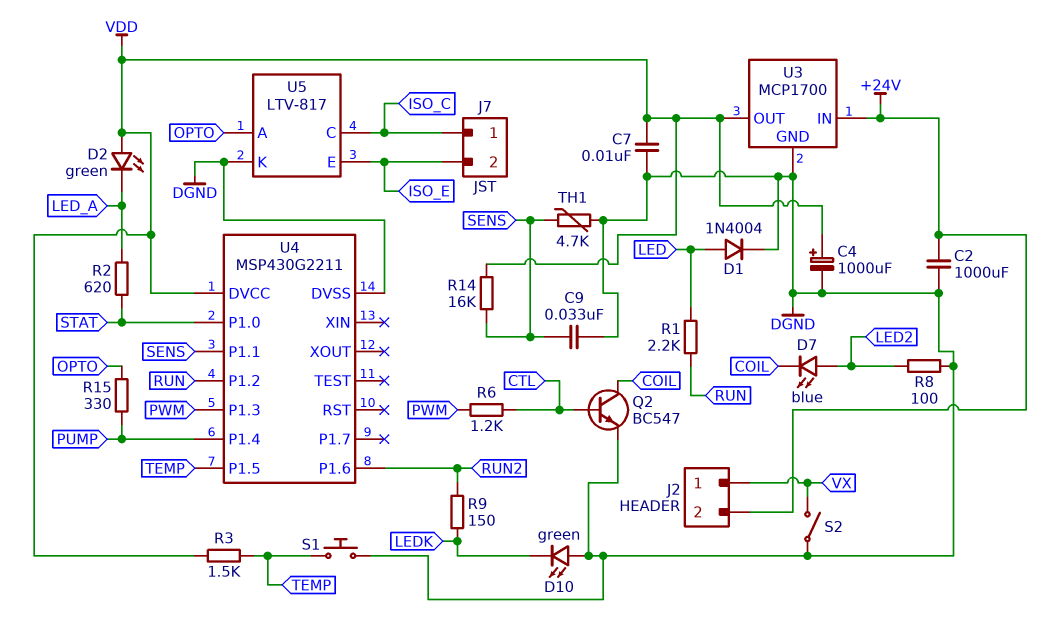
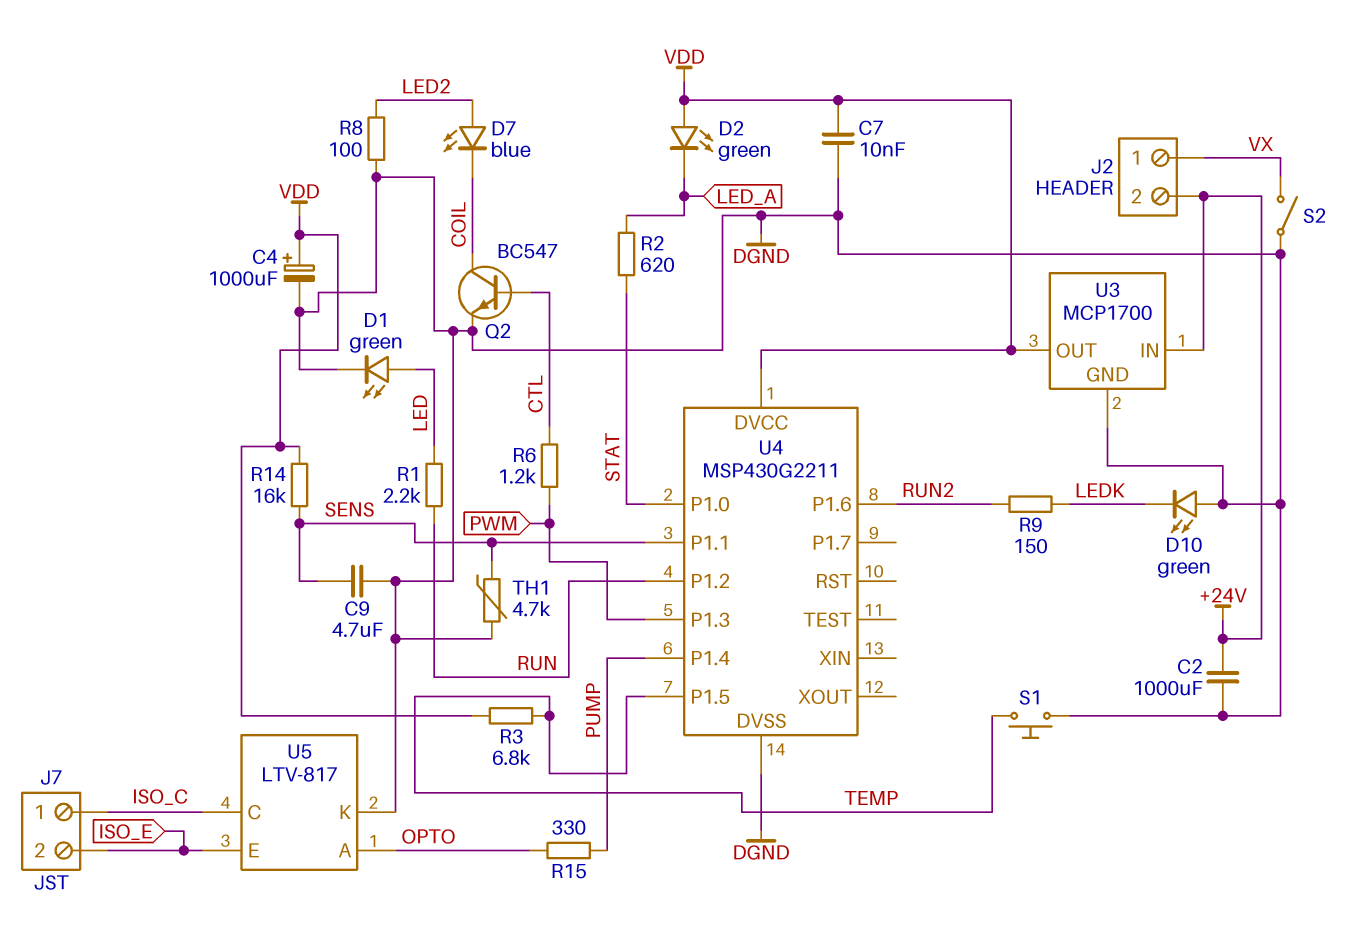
C9: 33nF (DGND, SENS) -> 4.7uF (DGND, SENS)
D1: diode 1N4004 (A LED, K DGND) -> LED green (A LED, K DGND)
R3: 1.5k (TEMP, VDD) -> 6.8k (TEMP, VDD)

